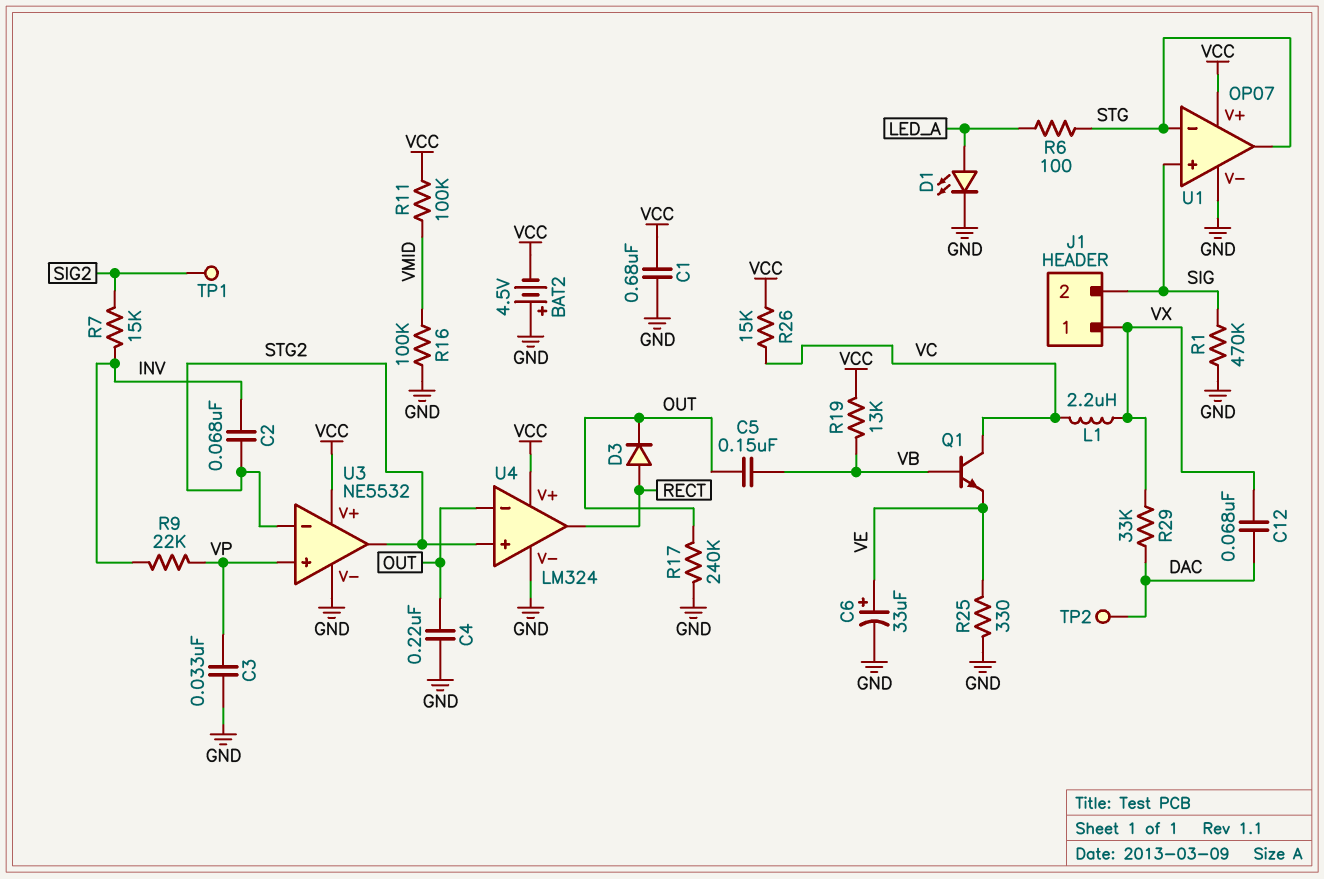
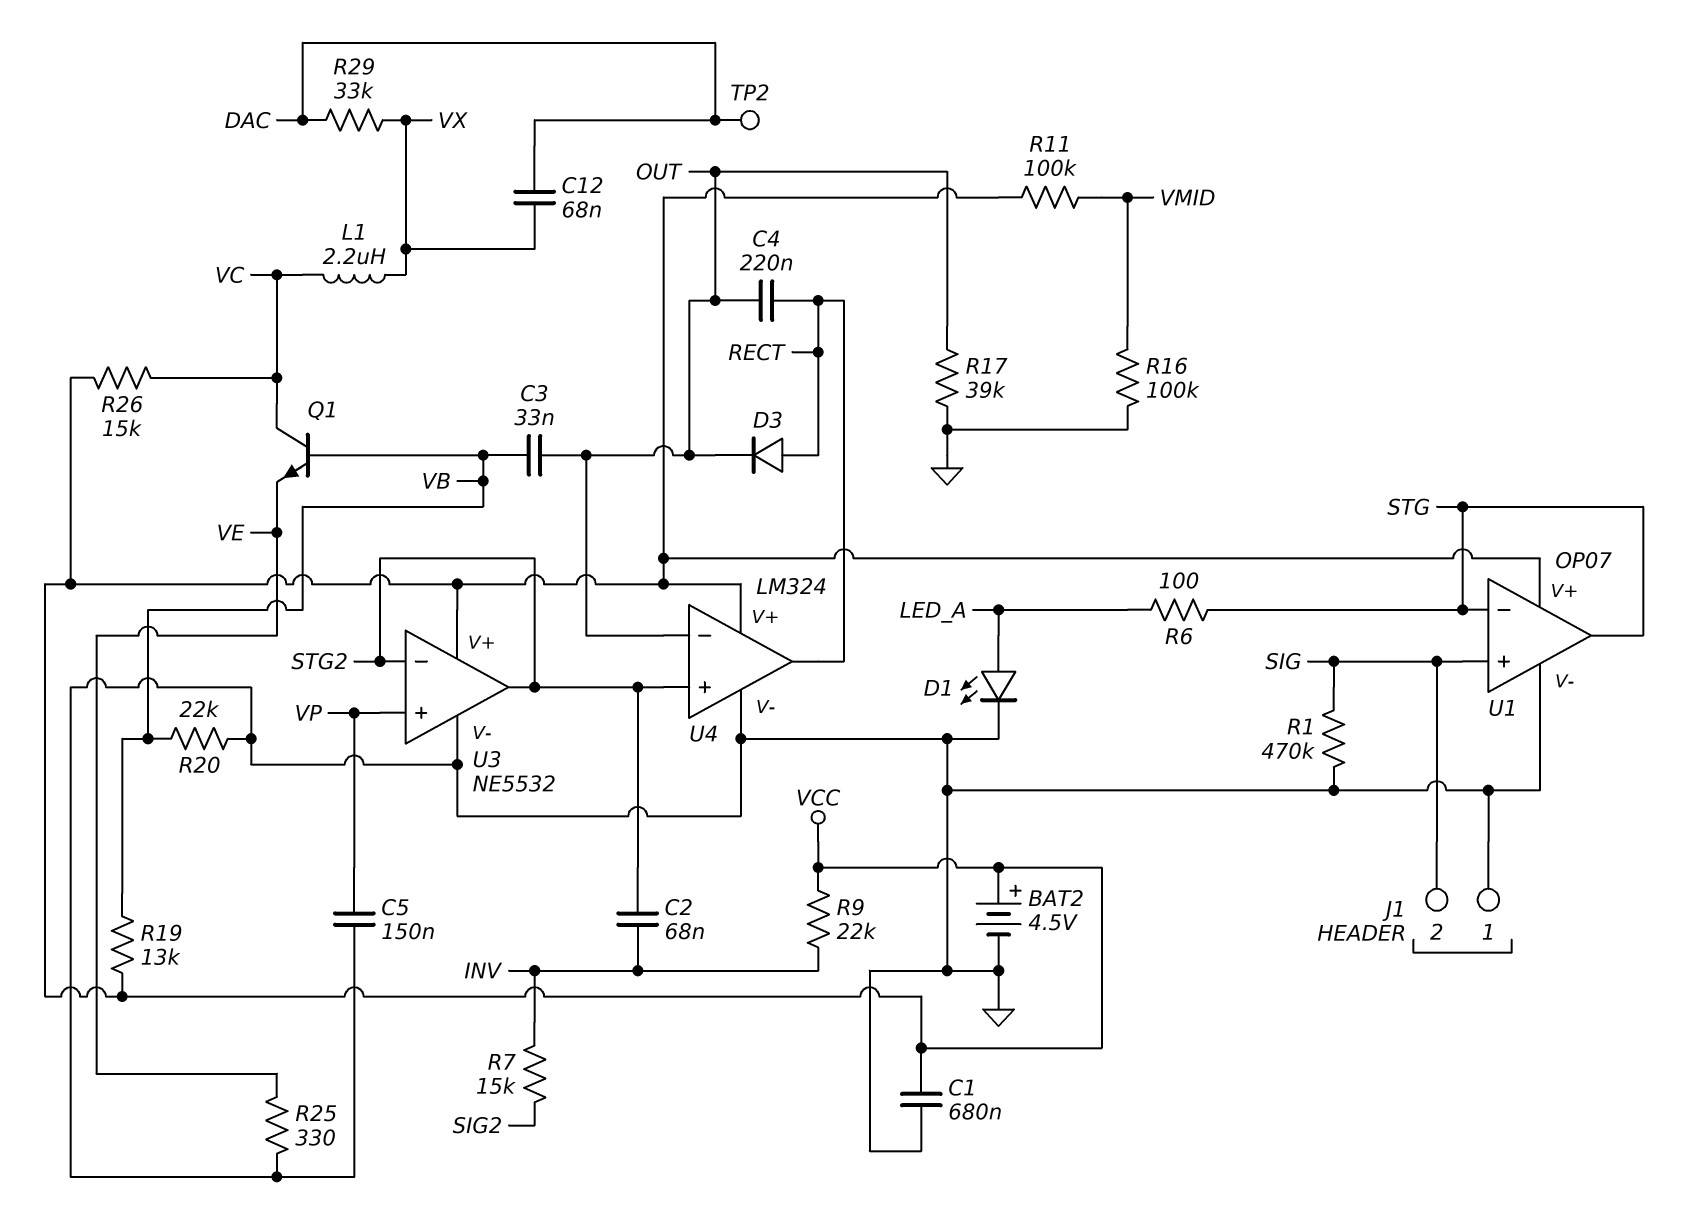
BAT2: 4.5V (plus GND, minus VCC) -> 4.5V (plus VCC, minus GND)
C3: 33nF (GND, VP) -> 33nF (OUT, VB)
C4: 220nF (GND, OUT) -> 220nF (OUT, RECT)
C5: 150nF (OUT, VB) -> 150nF (GND, VP)
C6: 33uF (plus VE, minus GND) -> none
J1 pin 1: VX -> GND
R9: 22k (INV, VP) -> 22k (INV, VCC)
R17: 240k (GND, OUT) -> 39k (GND, OUT)
R20: none -> 22k (GND, VB)
TP1: test point (SIG2) -> none

